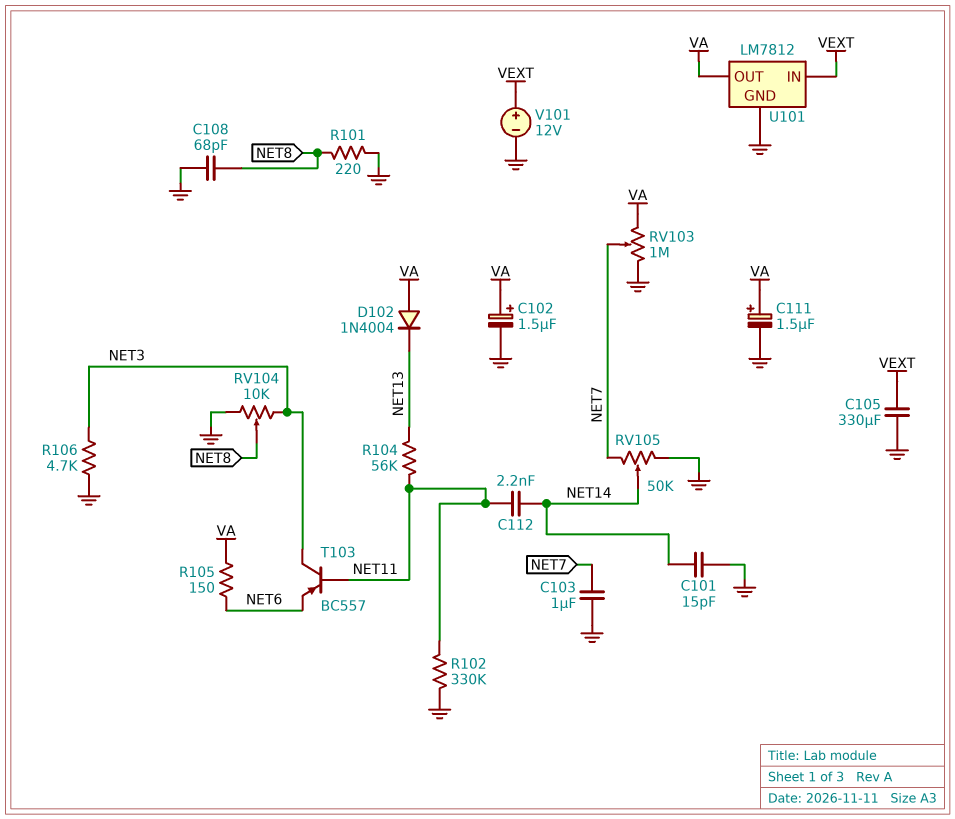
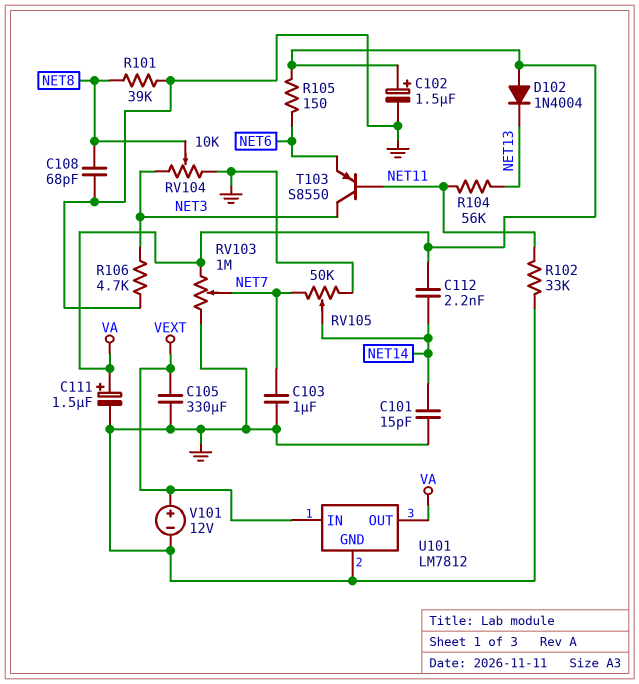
C112: 2.2nF (NET11, NET14) -> 2.2nF (NET14, VA)
R101: 220 (GND, NET8) -> 39k (GND, NET8)
R102: 330k (GND, NET11) -> 33k (GND, NET11)
T103: PNP BC557 (B NET11, C NET3, E NET6) -> PNP S8550 (B NET11, C NET3, E NET6)

